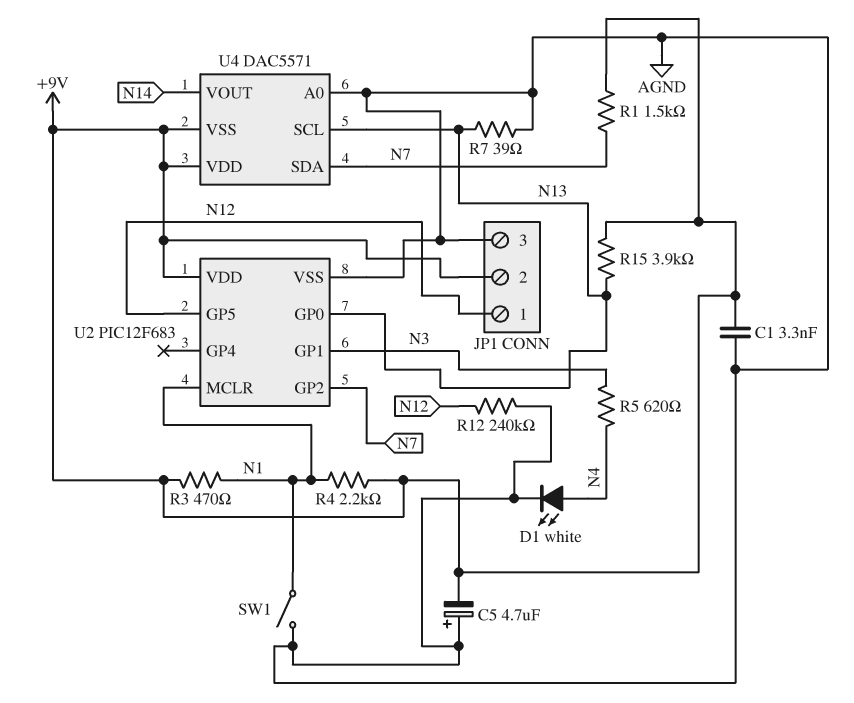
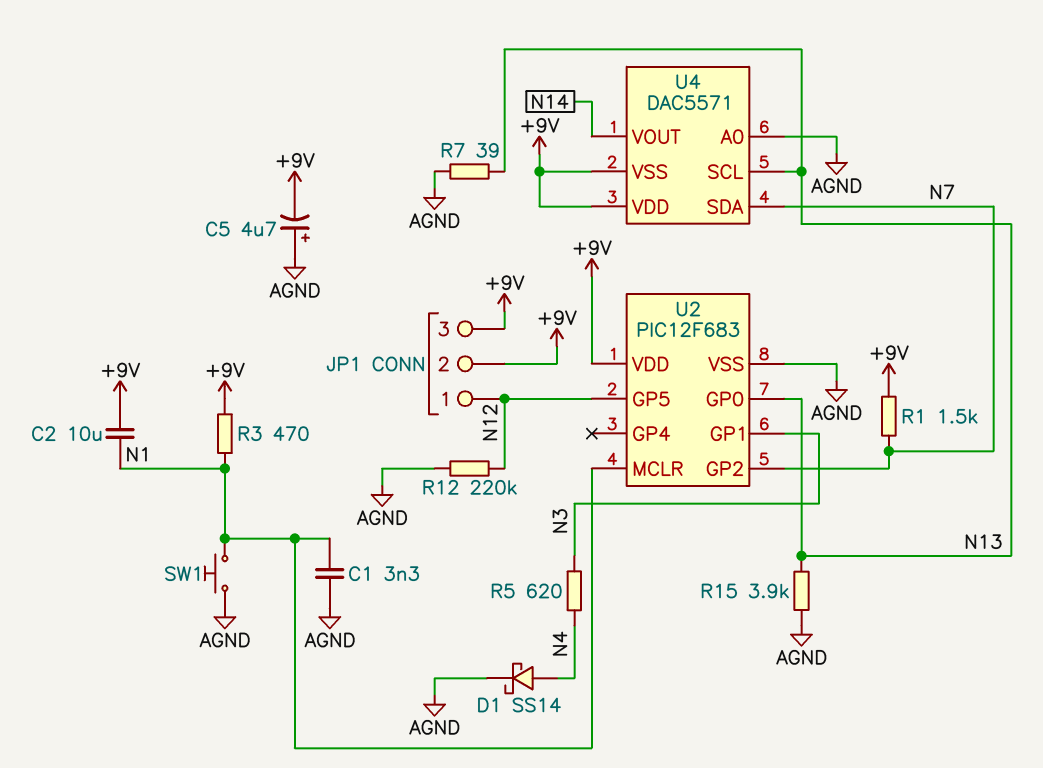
C1: 3.3nF (+9V, AGND) -> 3.3nF (AGND, N1)
C2: none -> 10uF (+9V, N1)
D1: LED white (A N4, K AGND) -> schottky SS14 (A N4, K AGND)
JP1 pin 3: AGND -> +9V
R4: 2.2k (+9V, N1) -> none
R12: 240k (AGND, N12) -> 220k (AGND, N12)
R15: 3.9k (+9V, N13) -> 3.9k (AGND, N13)
SW1: switch (AGND, N1) -> button (AGND, N1)

